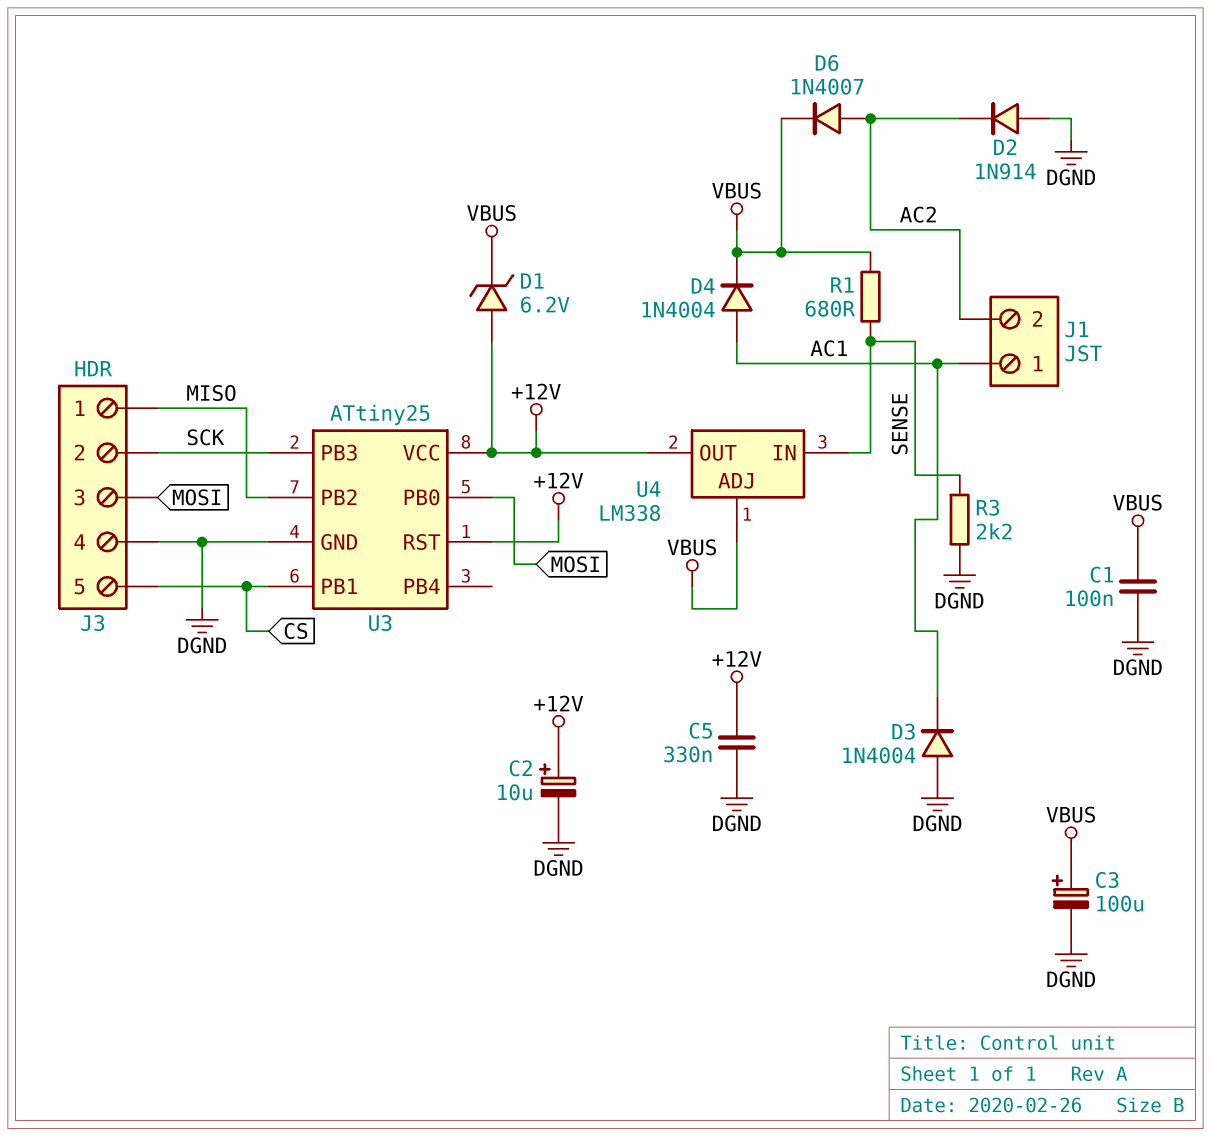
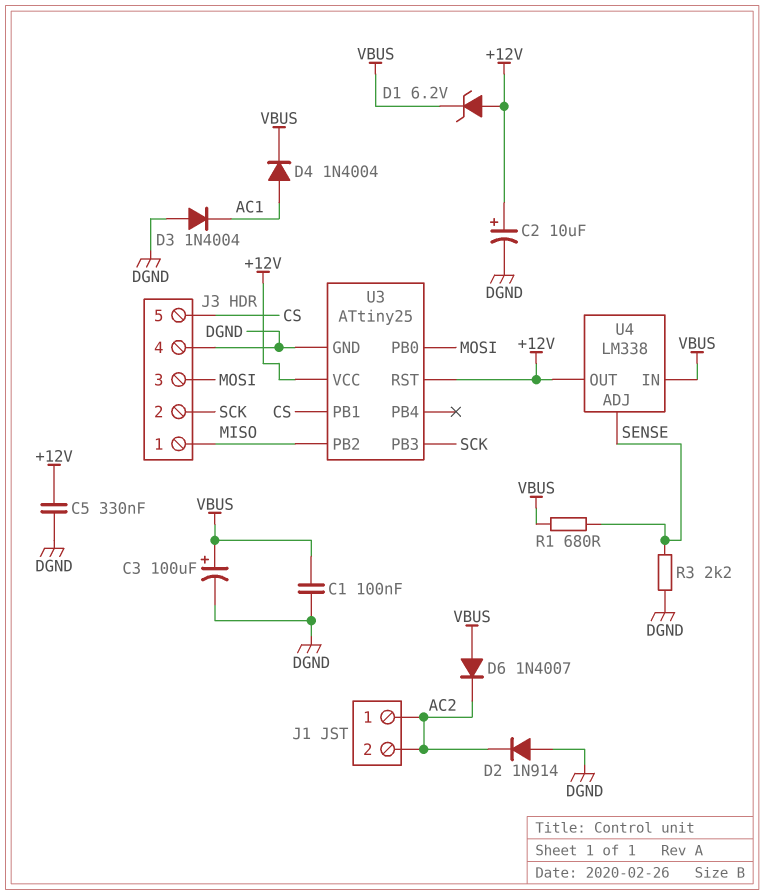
D6: diode 1N4007 (A AC2, K VBUS) -> diode 1N4007 (A VBUS, K AC2)
J1 pin 1: AC1 -> AC2
U4 pin ADJ: VBUS -> SENSE
U4 pin IN: SENSE -> VBUS

